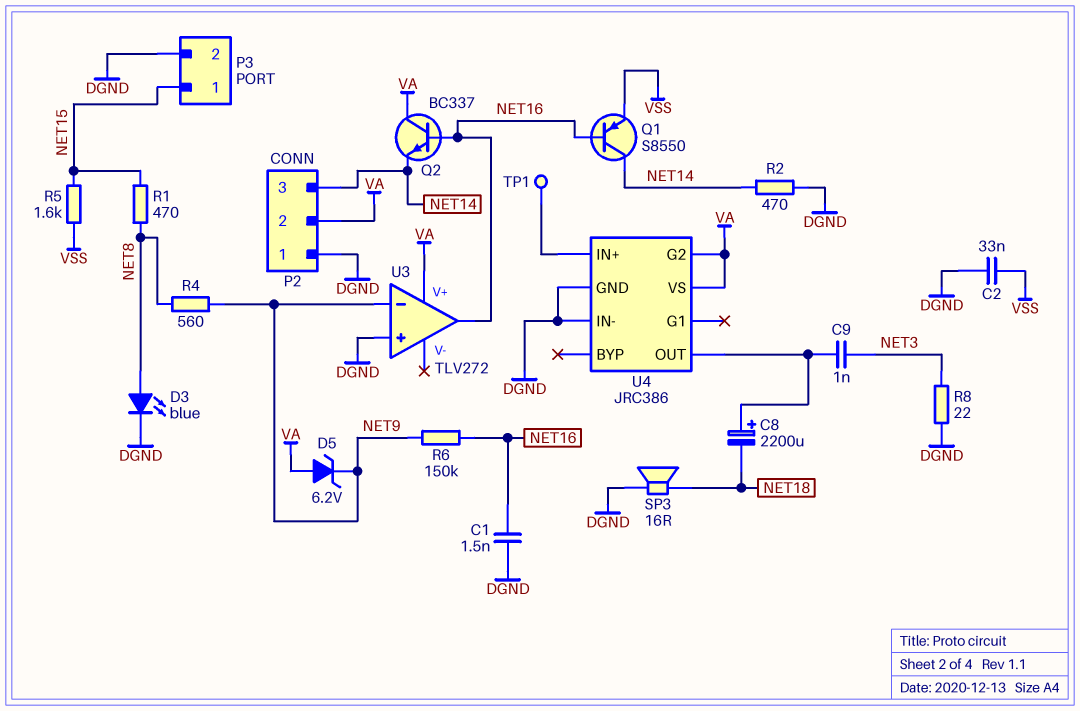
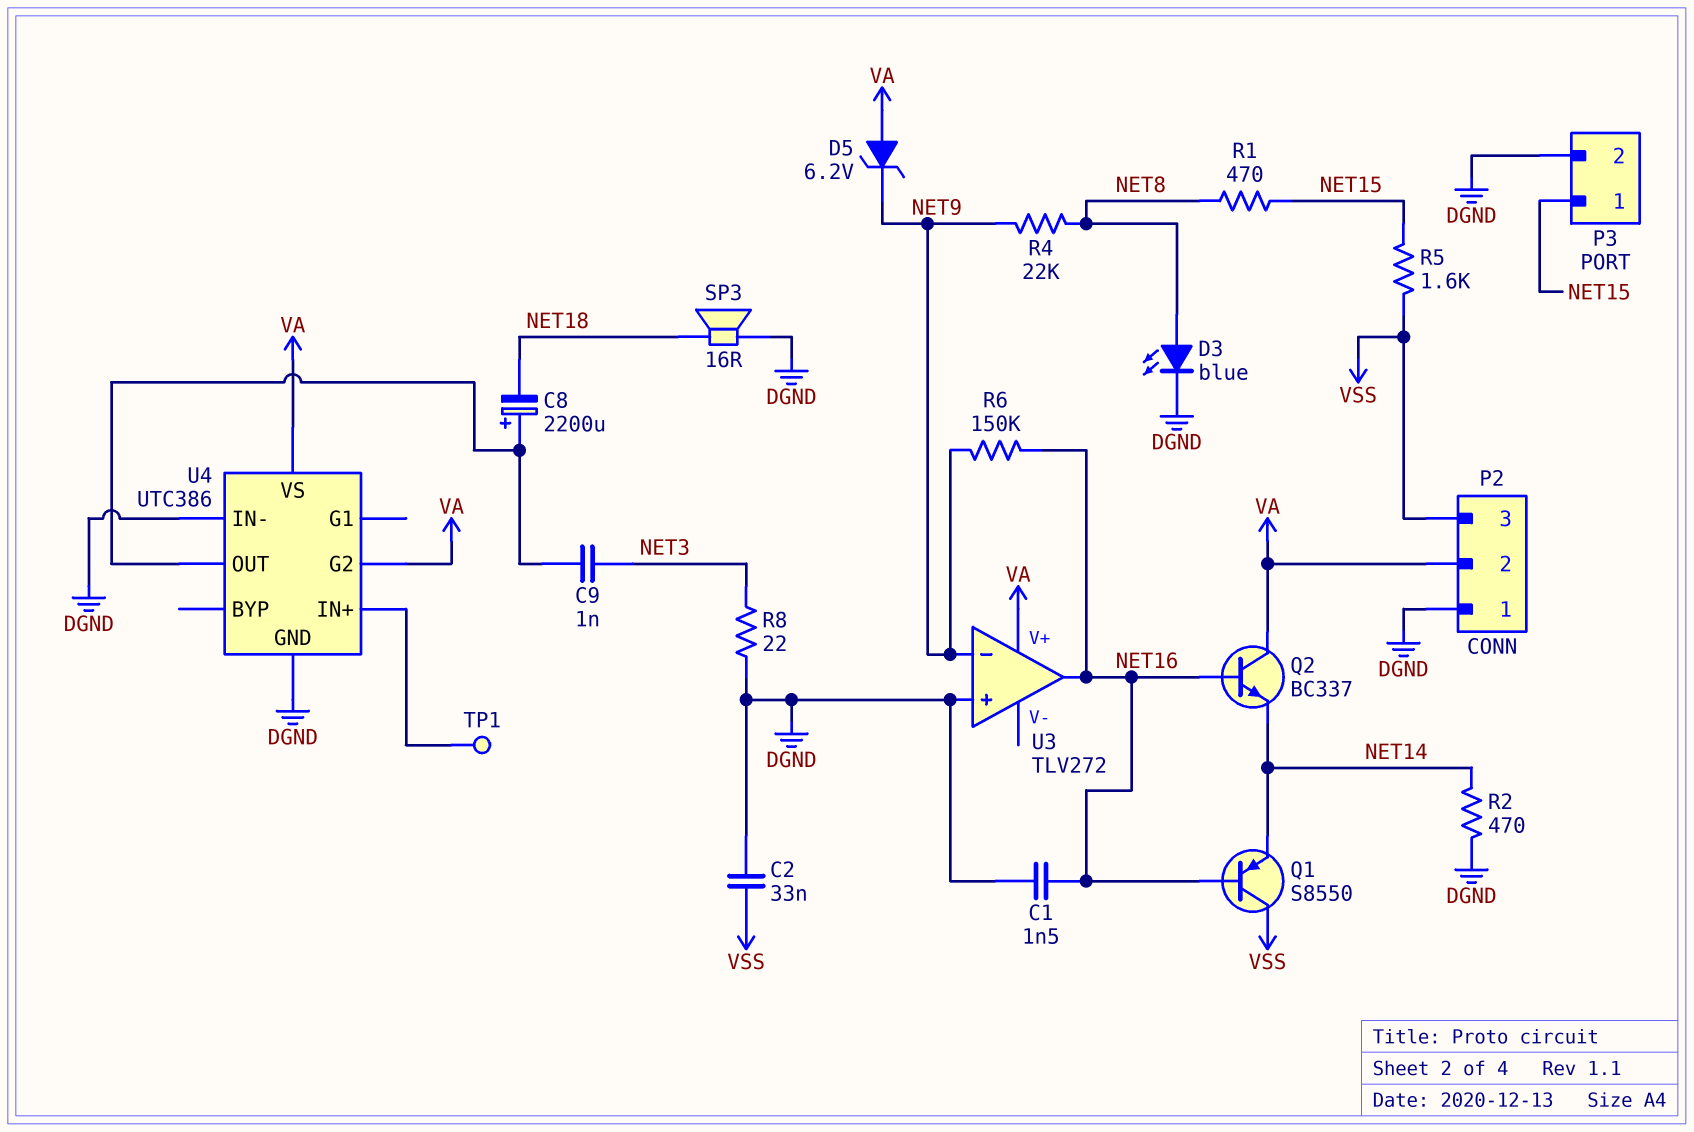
P2 pin 3: NET14 -> VSS
Q1: PNP S8550 (B NET16, C NET14, E VSS) -> PNP S8550 (B NET16, C VSS, E NET14)
R4: 560 (NET8, NET9) -> 22k (NET8, NET9)
U4: JRC386 -> UTC386

